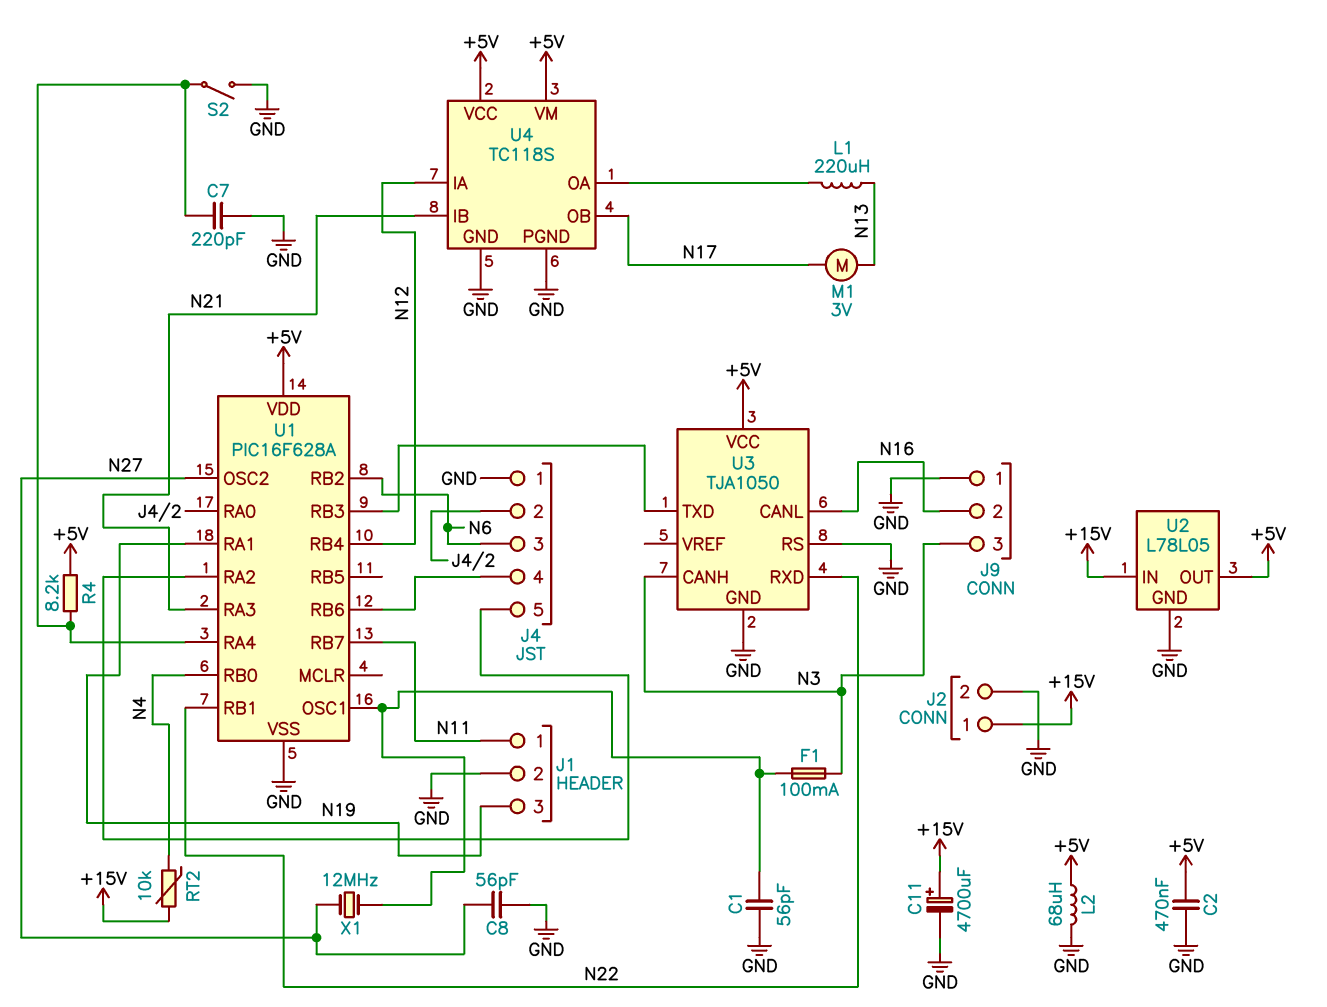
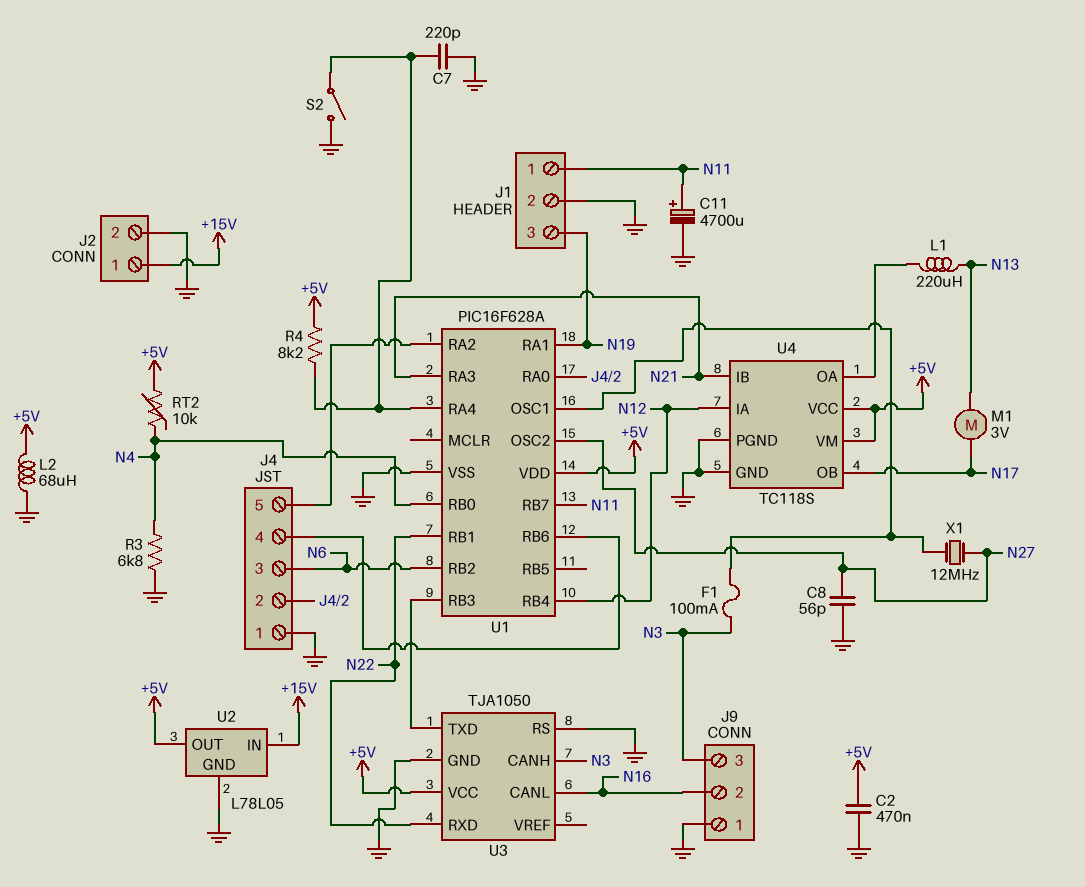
C1: 56pF (GND, U1/OSC1) -> none
C11: 4700uF (plus +15V, minus GND) -> 4700uF (plus N11, minus GND)
R3: none -> 6.8k (GND, N4)
RT2: 10k (+15V, N4) -> 10k (+5V, N4)

